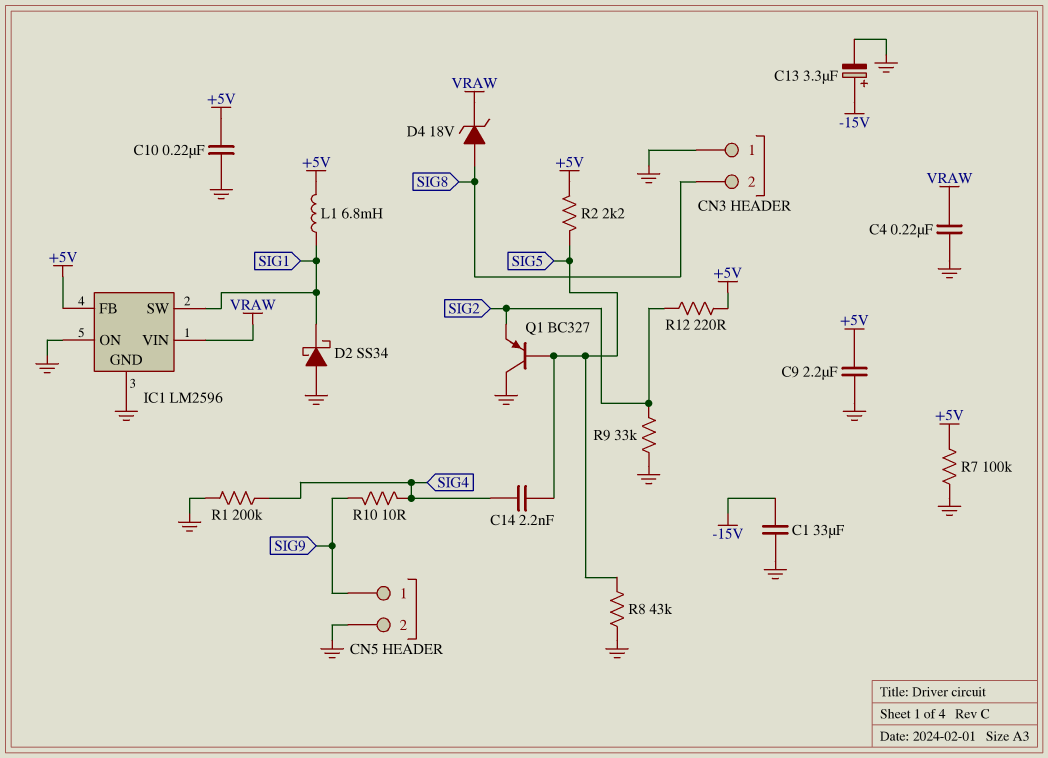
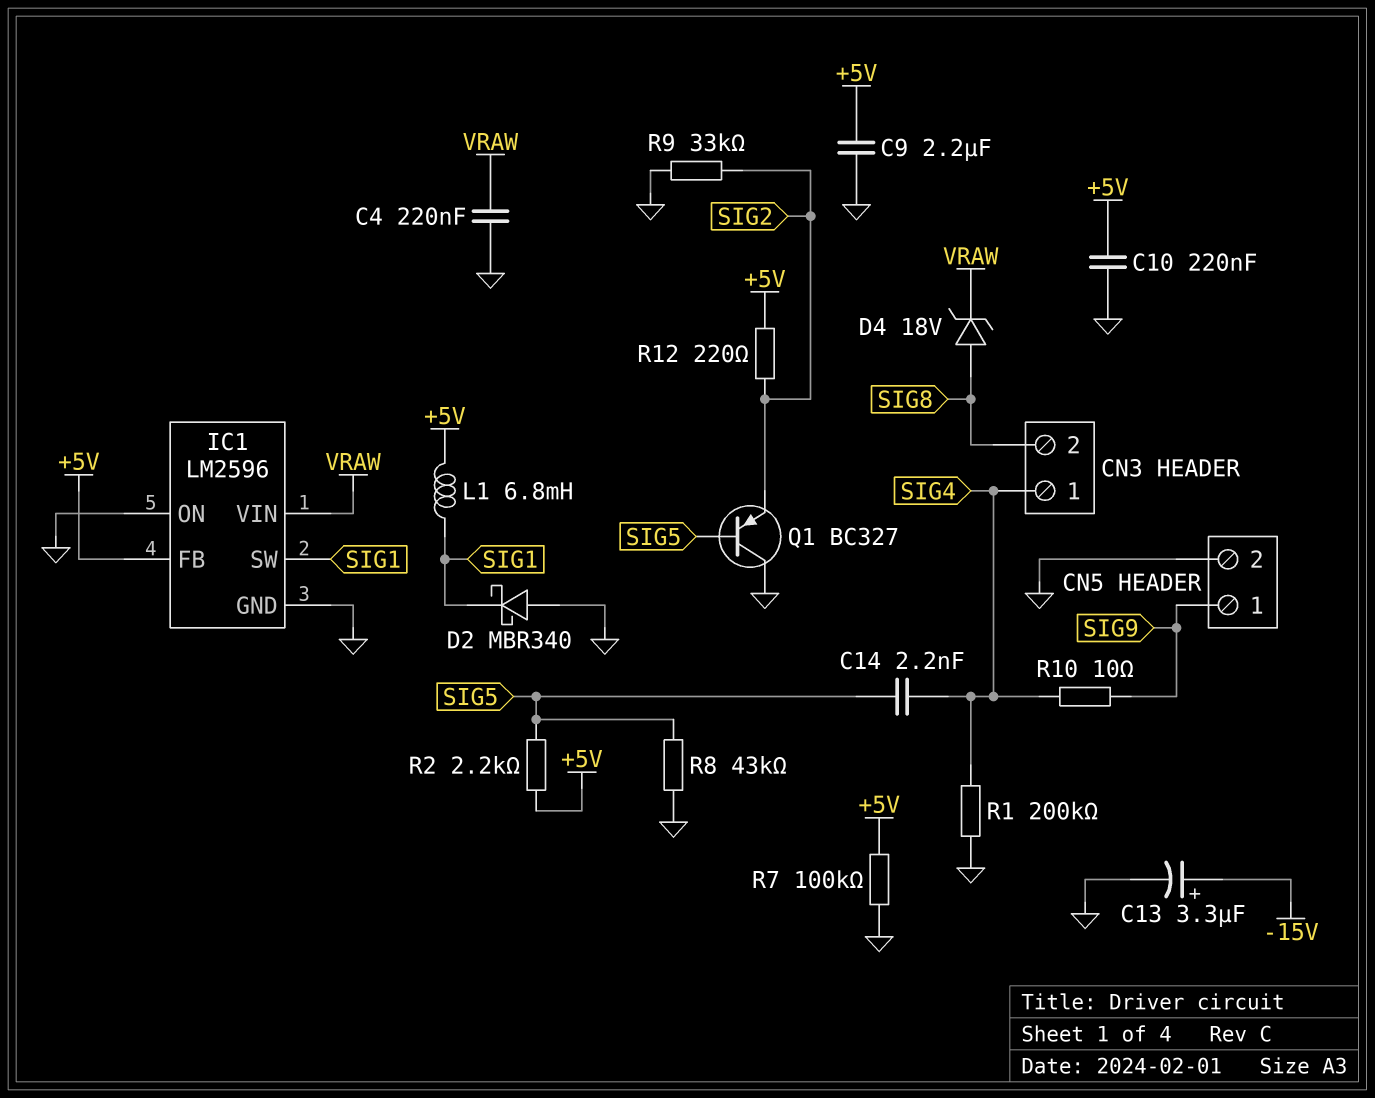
C1: 33uF (-15V, GND) -> none
CN3 pin 1: GND -> SIG4
D2: schottky SS34 (A GND, K SIG1) -> schottky MBR340 (A GND, K SIG1)

